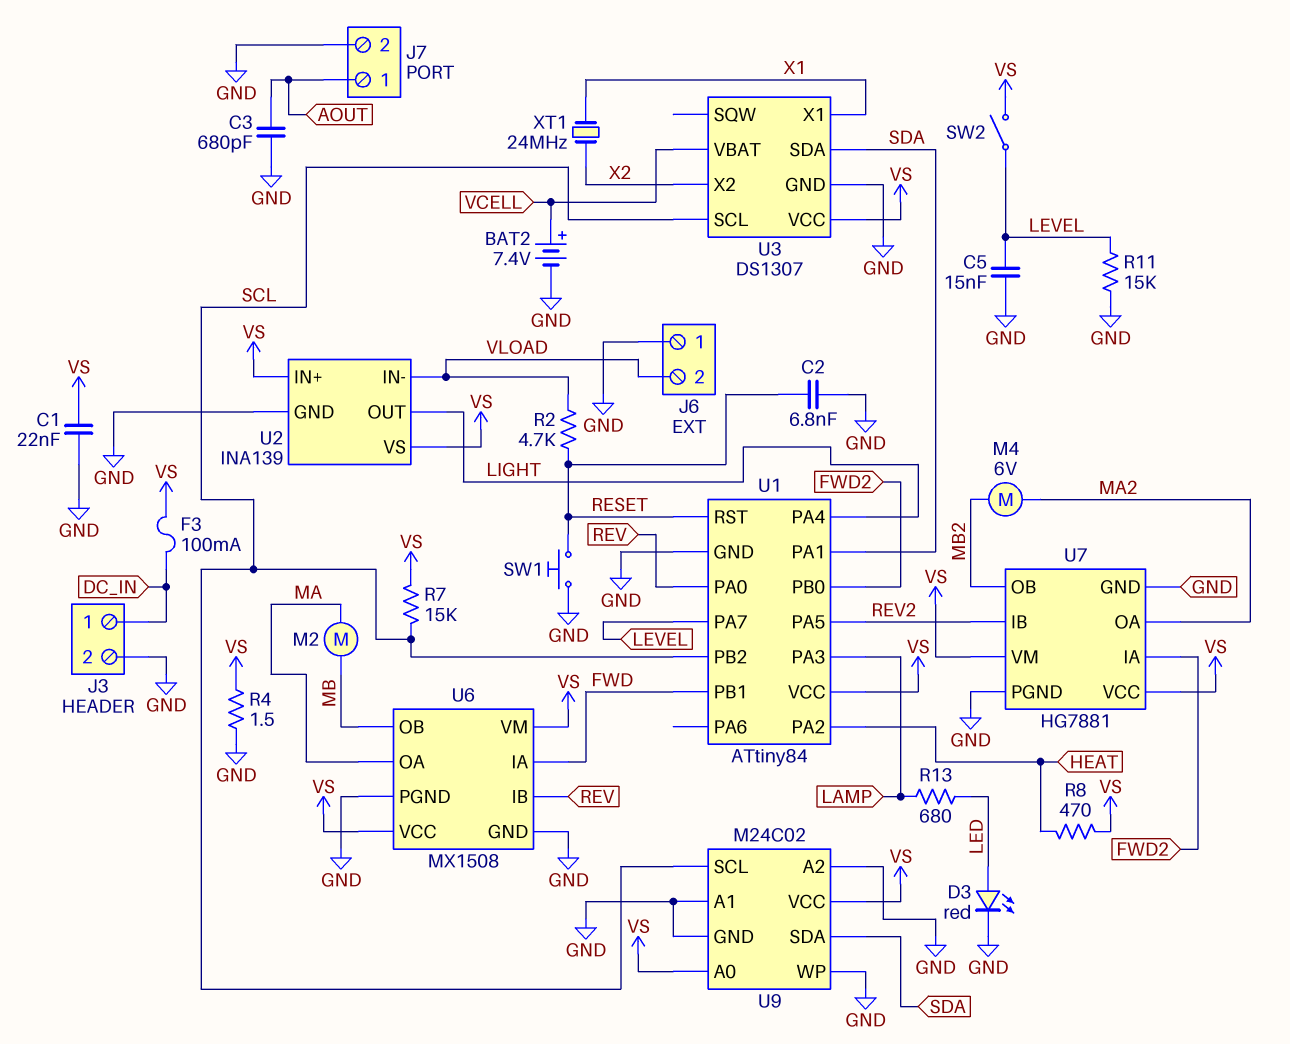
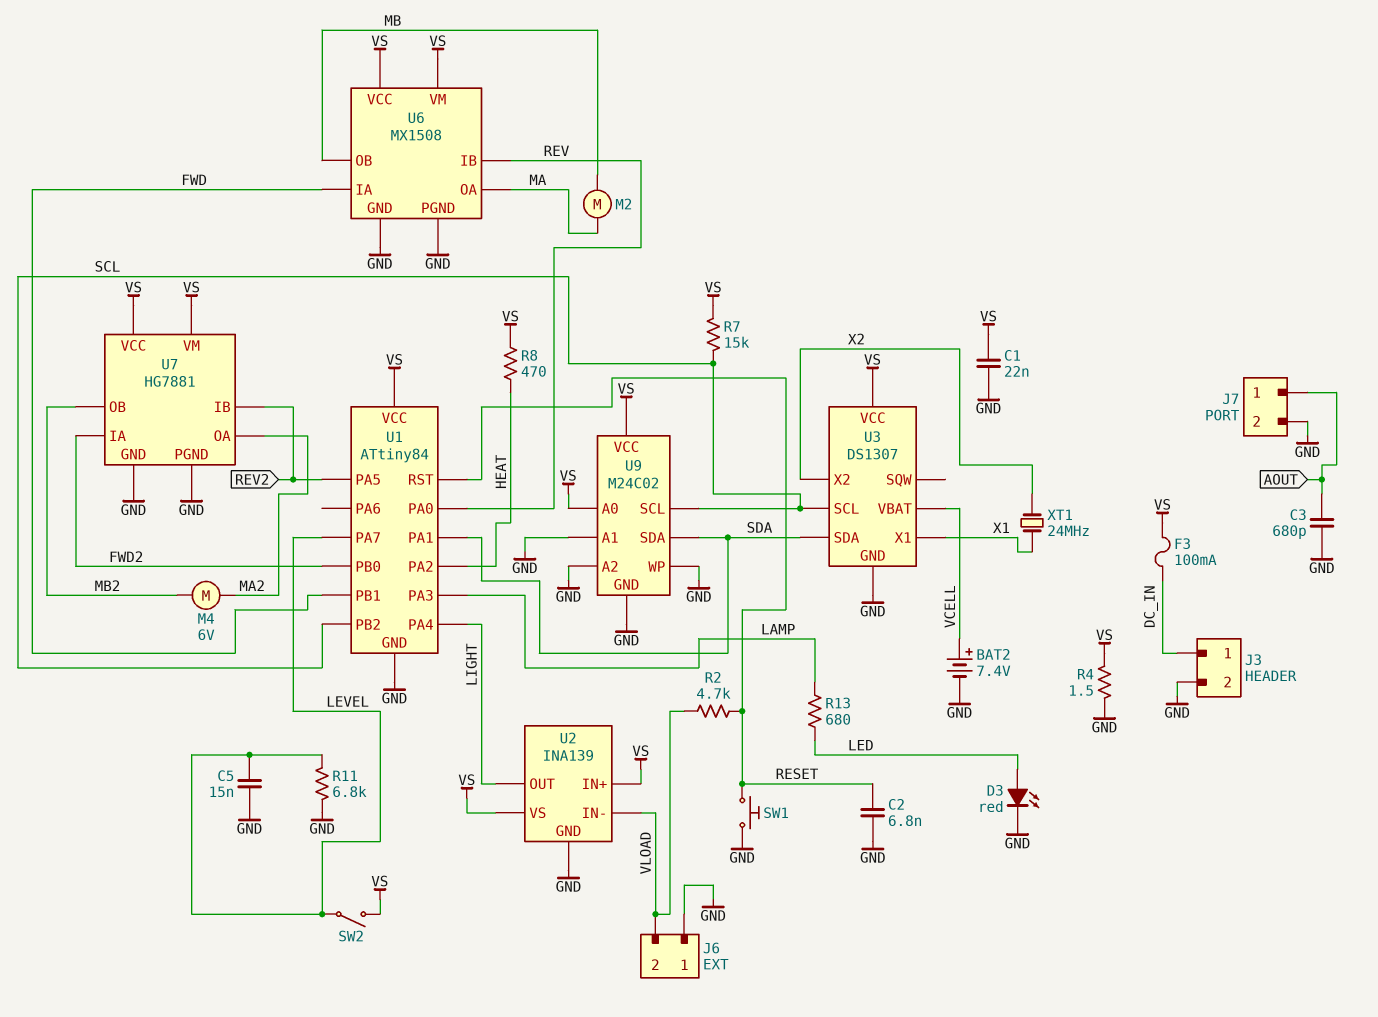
R11: 15k (GND, LEVEL) -> 6.8k (GND, LEVEL)

